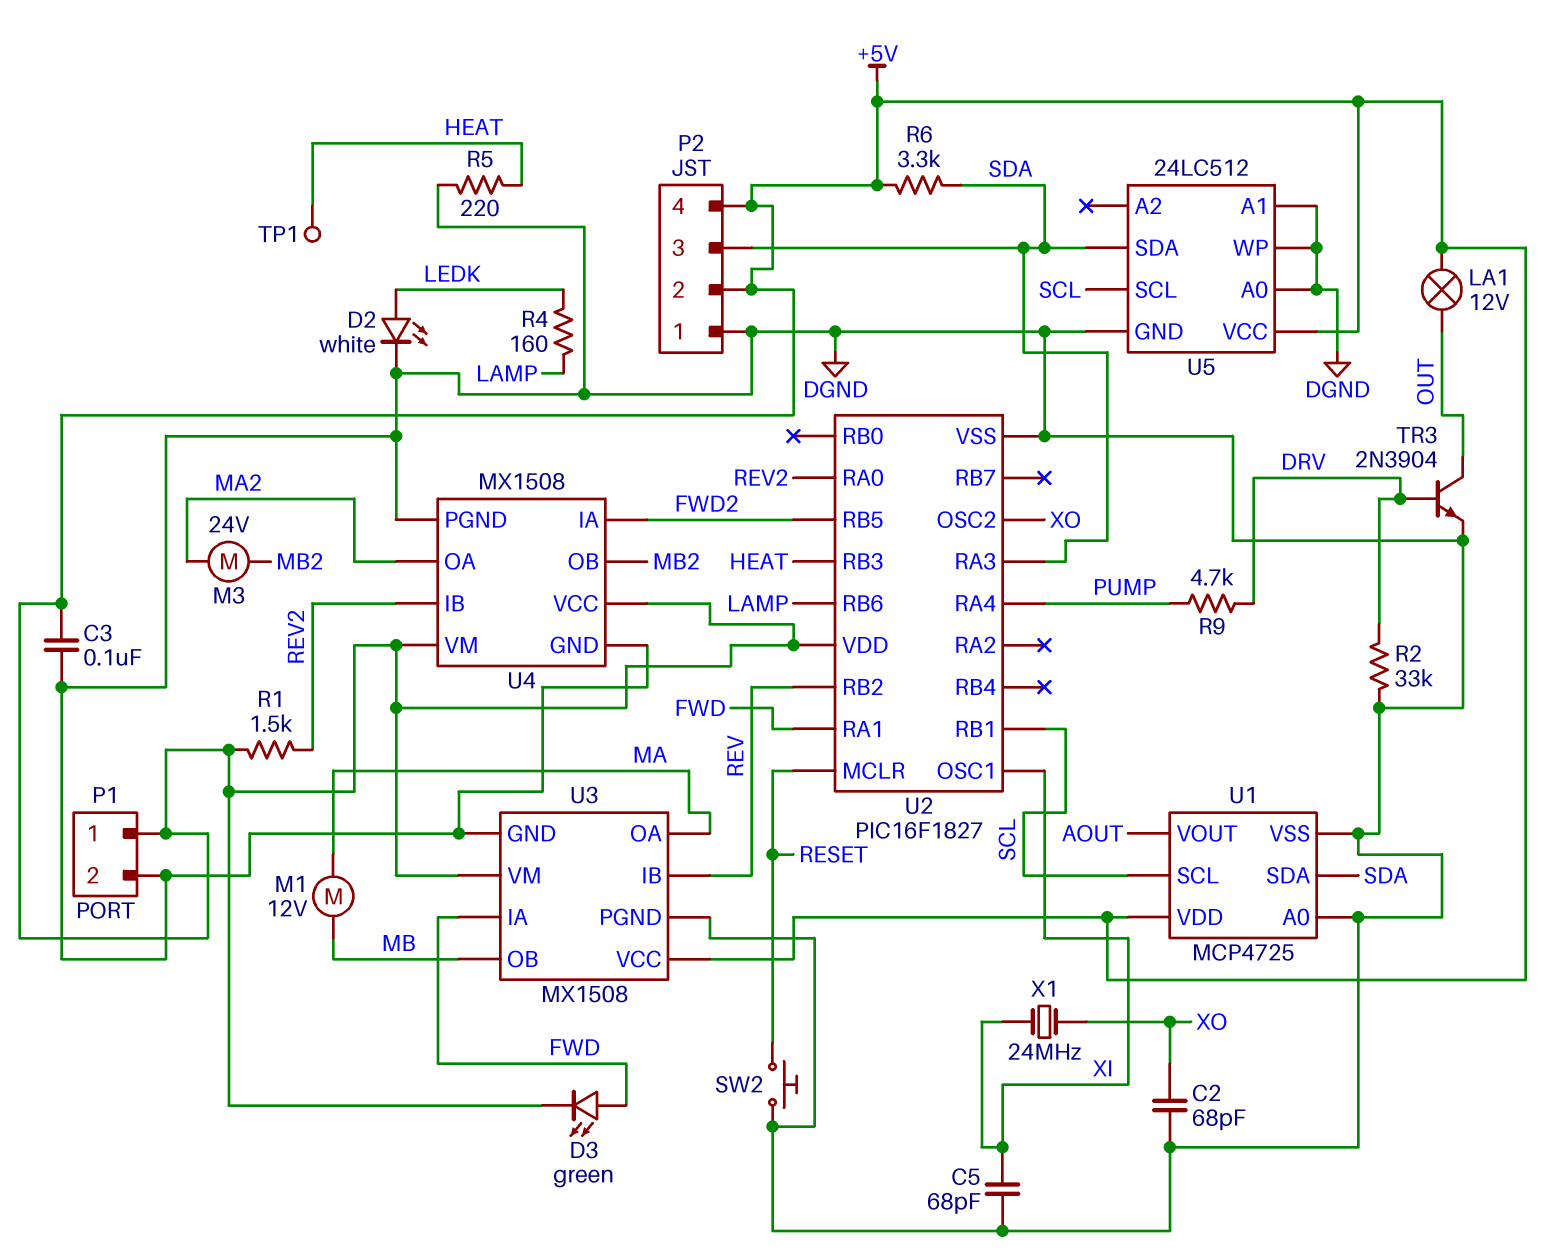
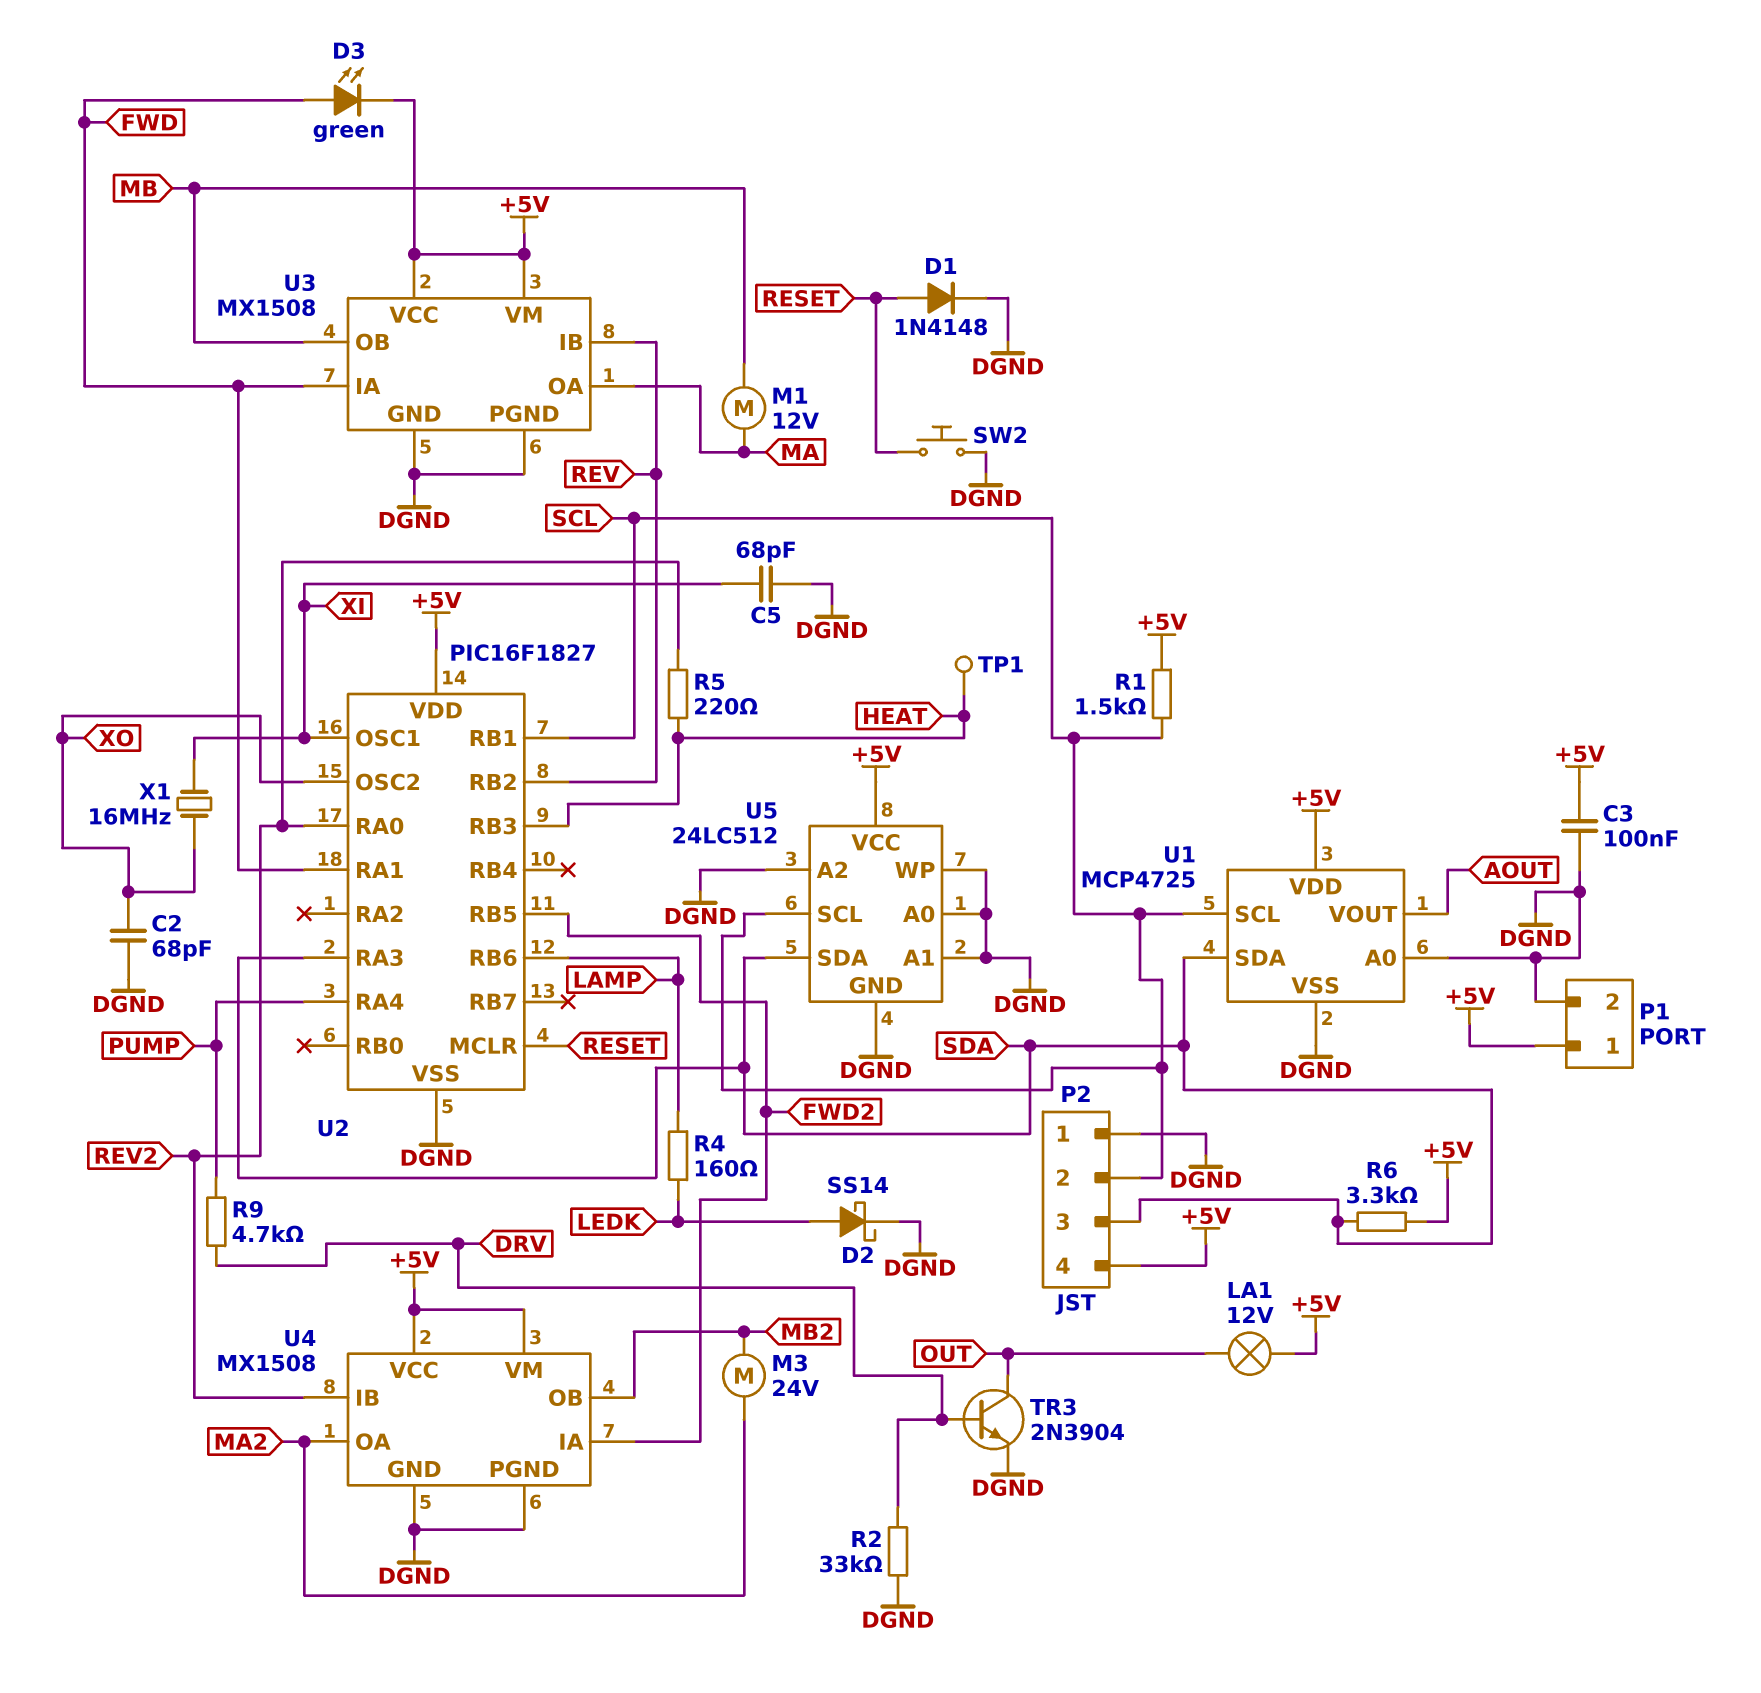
D1: none -> diode 1N4148 (A RESET, K DGND)
D2: LED white (A LEDK, K DGND) -> schottky SS14 (A LEDK, K DGND)
P2 pin 2: +5V -> SCL
R1: 1.5k (+5V, REV2) -> 1.5k (+5V, SCL)
R5: 220 (DGND, HEAT) -> 220 (HEAT, REV2)
U5 pin A2: none -> DGND
X1: 24MHz (XI, XO) -> 16MHz (XI, XO)

